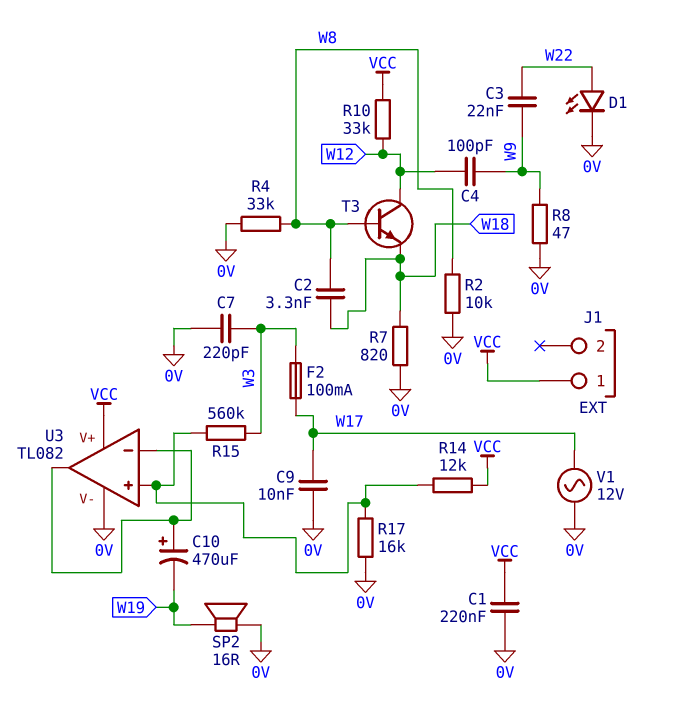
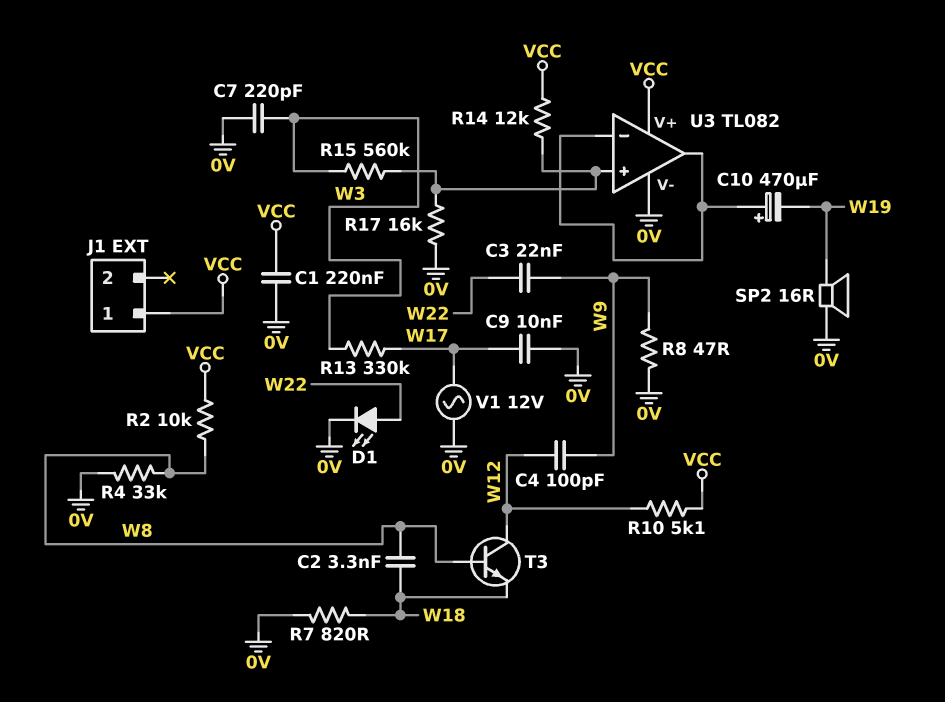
F2: 100mA (W3, W17) -> none
R2: 10k (0V, W8) -> 10k (VCC, W8)
R10: 33k (VCC, W12) -> 5.1k (VCC, W12)
R13: none -> 330k (W3, W17)

